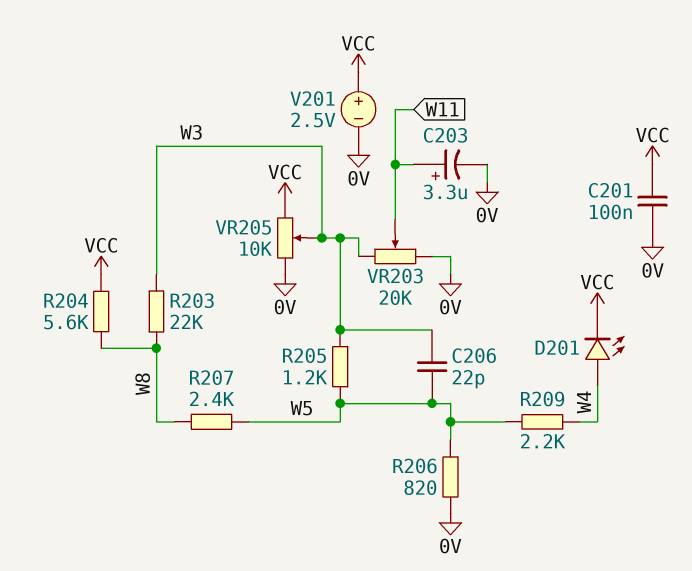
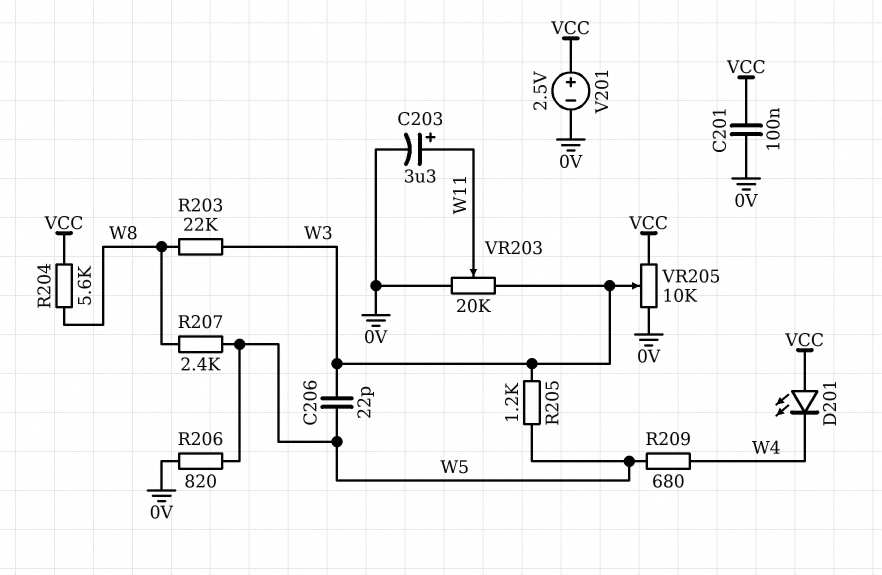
D201: LED (A W4, K VCC) -> LED (A VCC, K W4)
R209: 2.2k (W4, W5) -> 680 (W4, W5)

